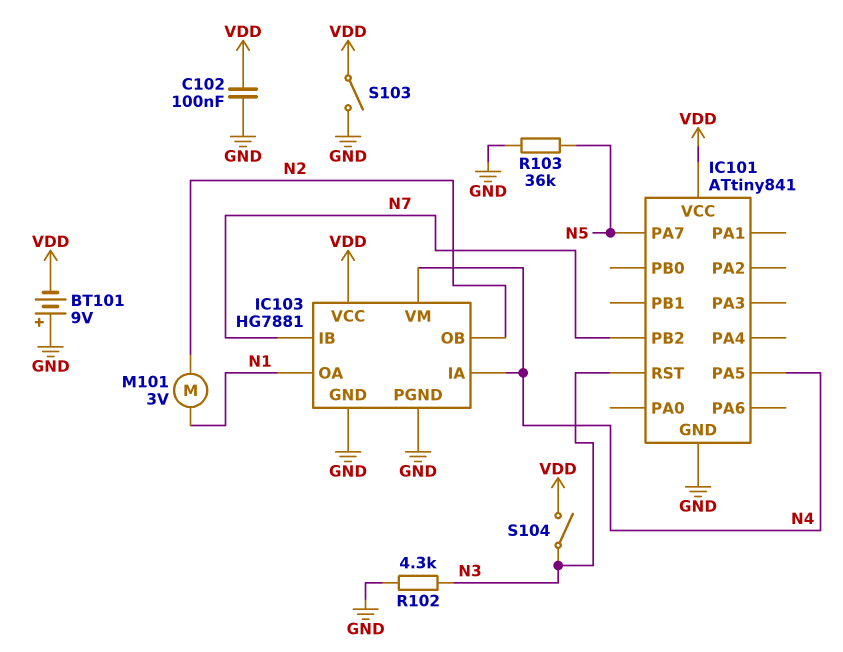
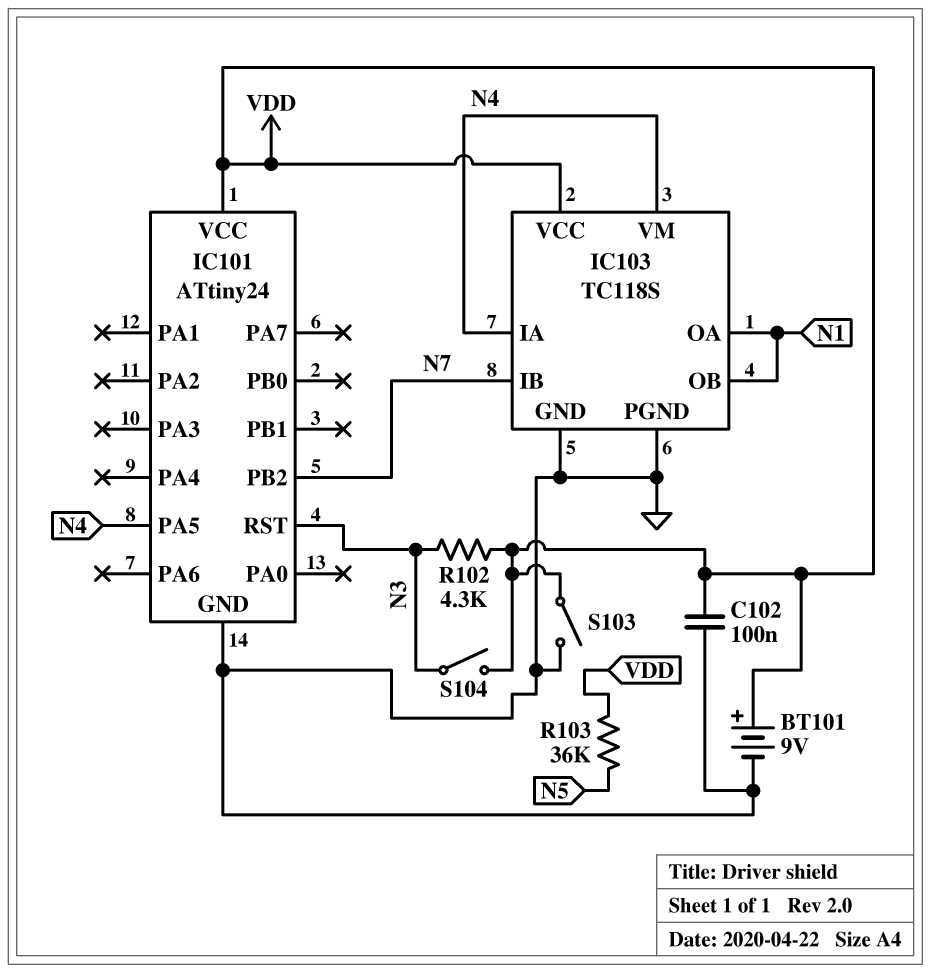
BT101: 9V (plus GND, minus VDD) -> 9V (plus VDD, minus GND)
IC101: ATtiny841 -> ATtiny24
IC101 pin PA7: N5 -> none
IC103: HG7881 -> TC118S
IC103 pin OB: N2 -> N1
M101: motor 3V (N1, N2) -> none
R102: 4.3k (GND, N3) -> 4.3k (N3, VDD)
R103: 36k (GND, N5) -> 36k (N5, VDD)

